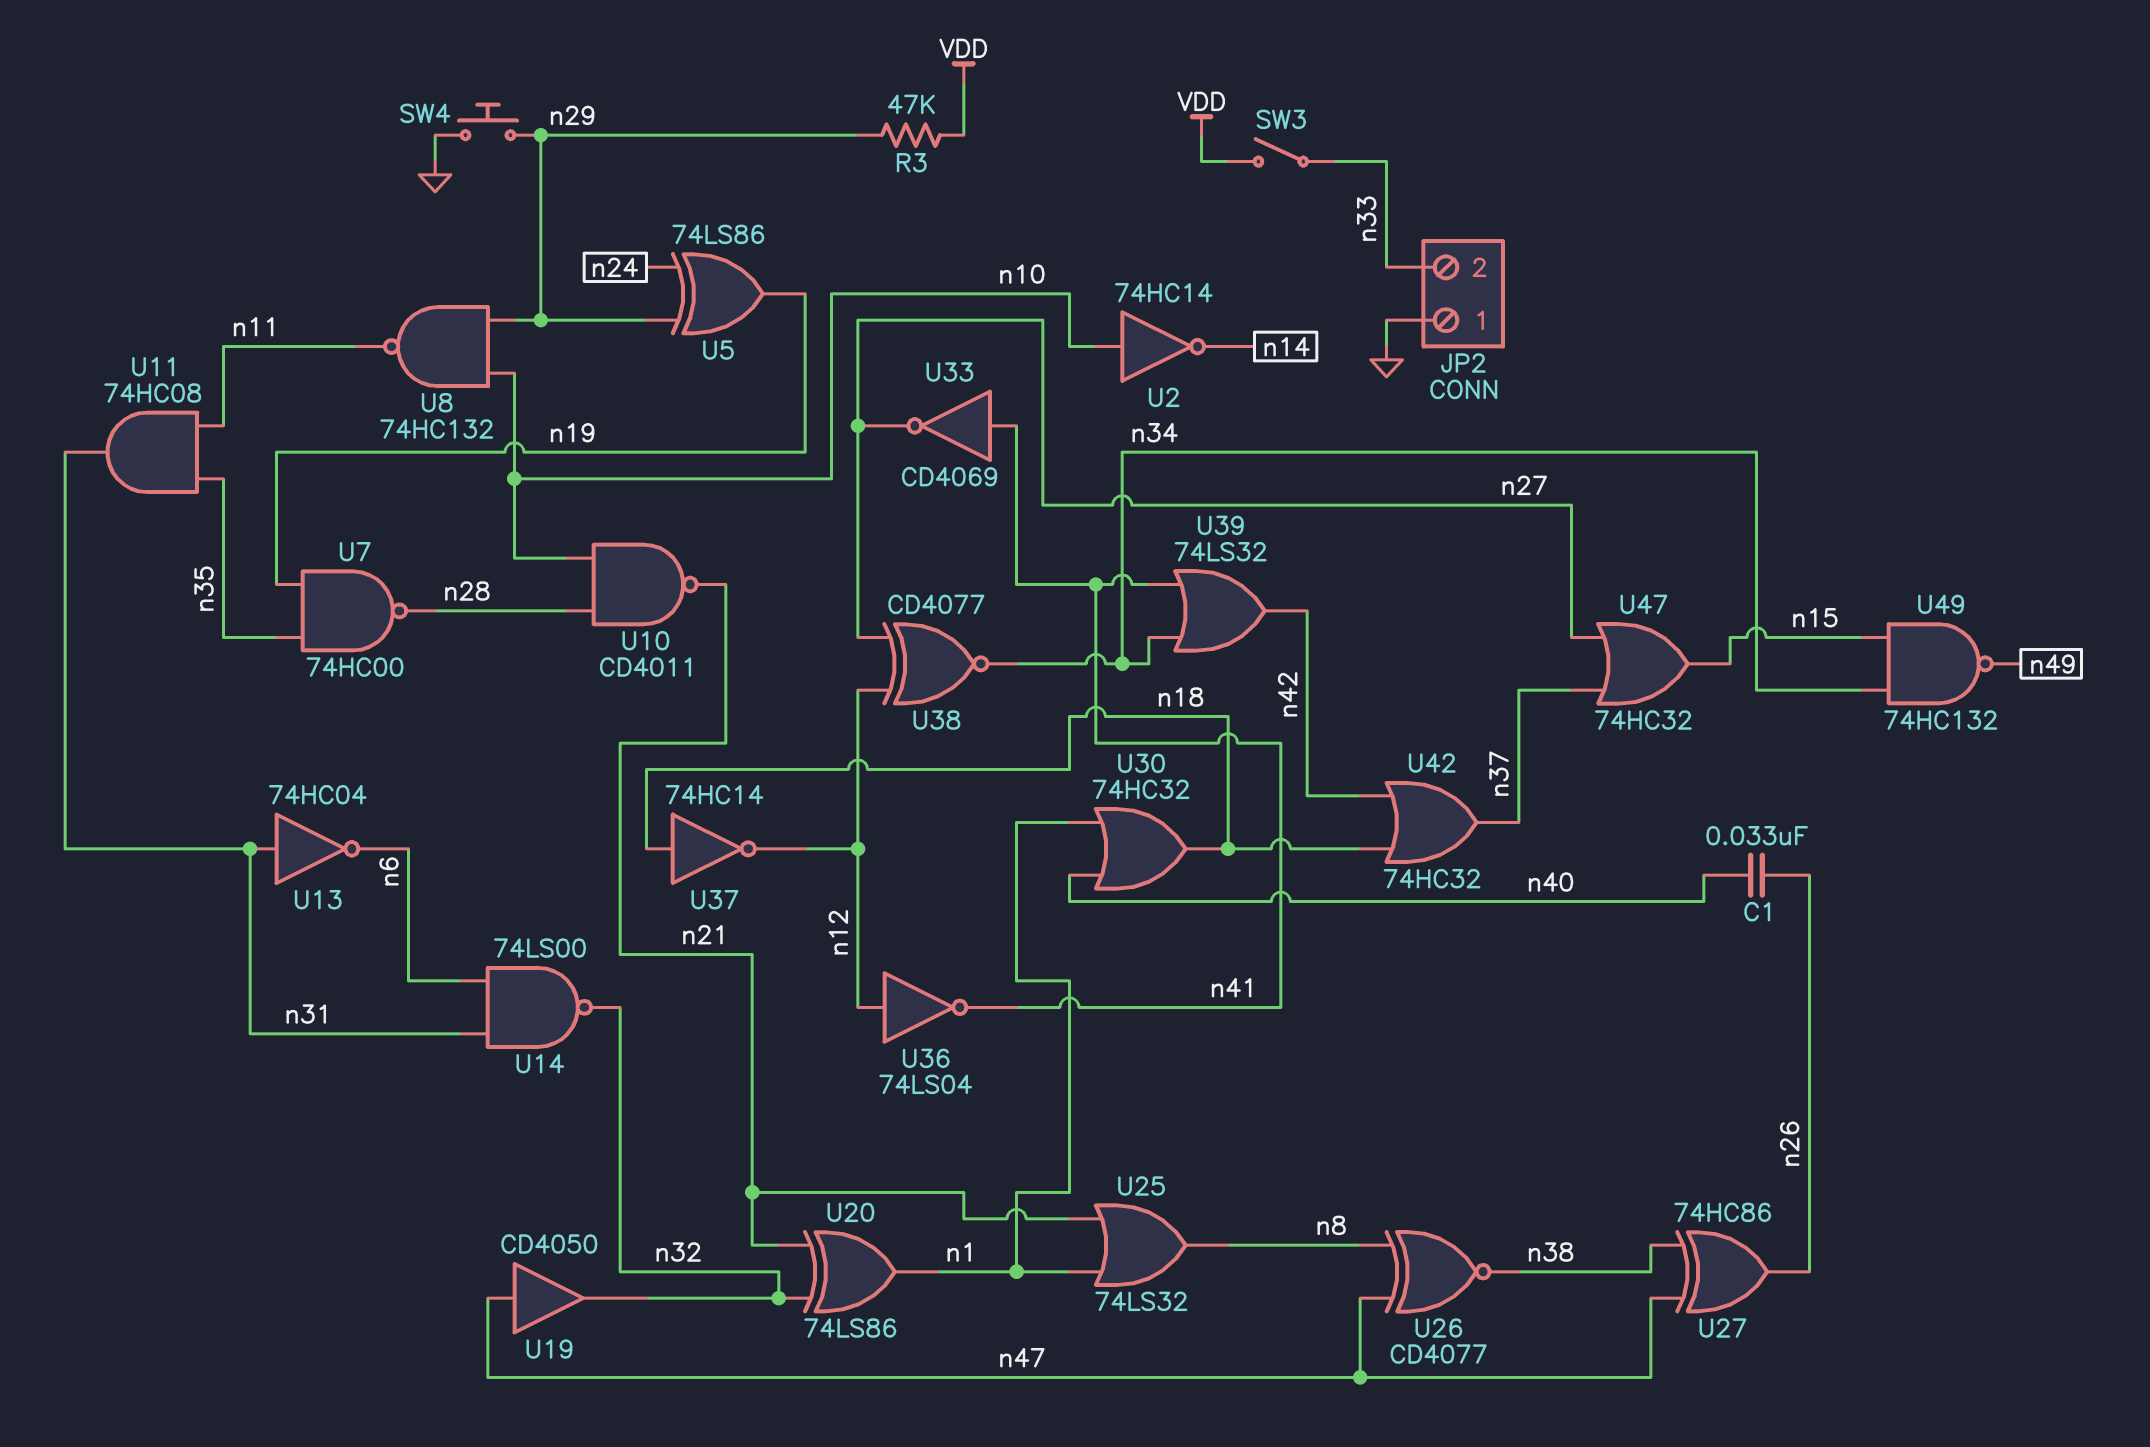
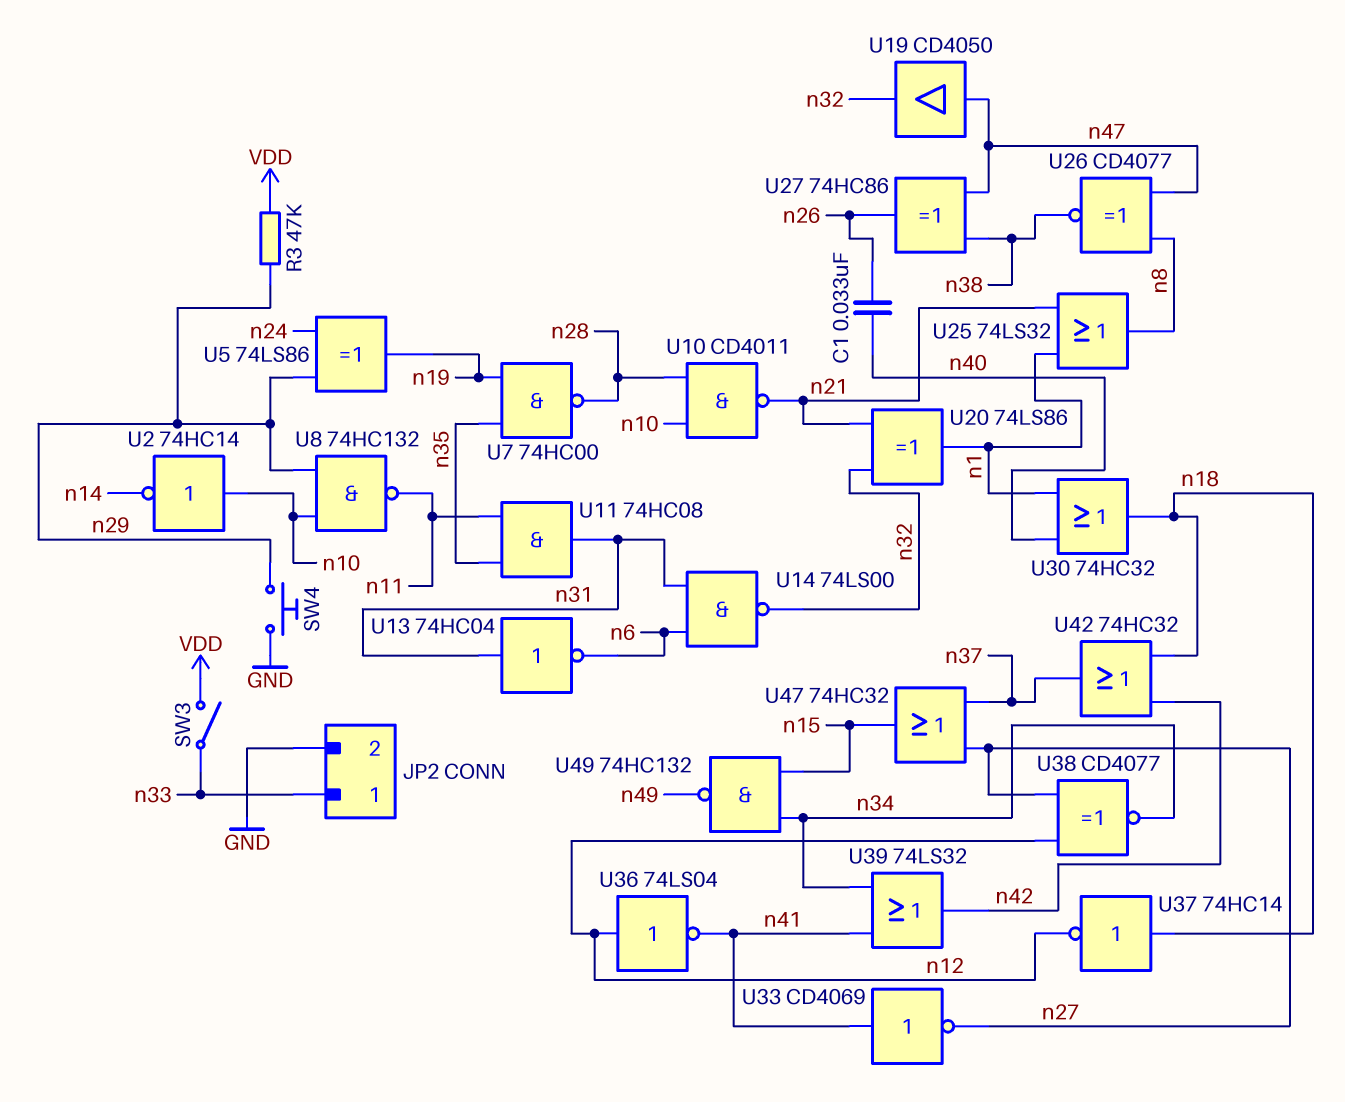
JP2 pin 1: GND -> n33
JP2 pin 2: n33 -> GND

